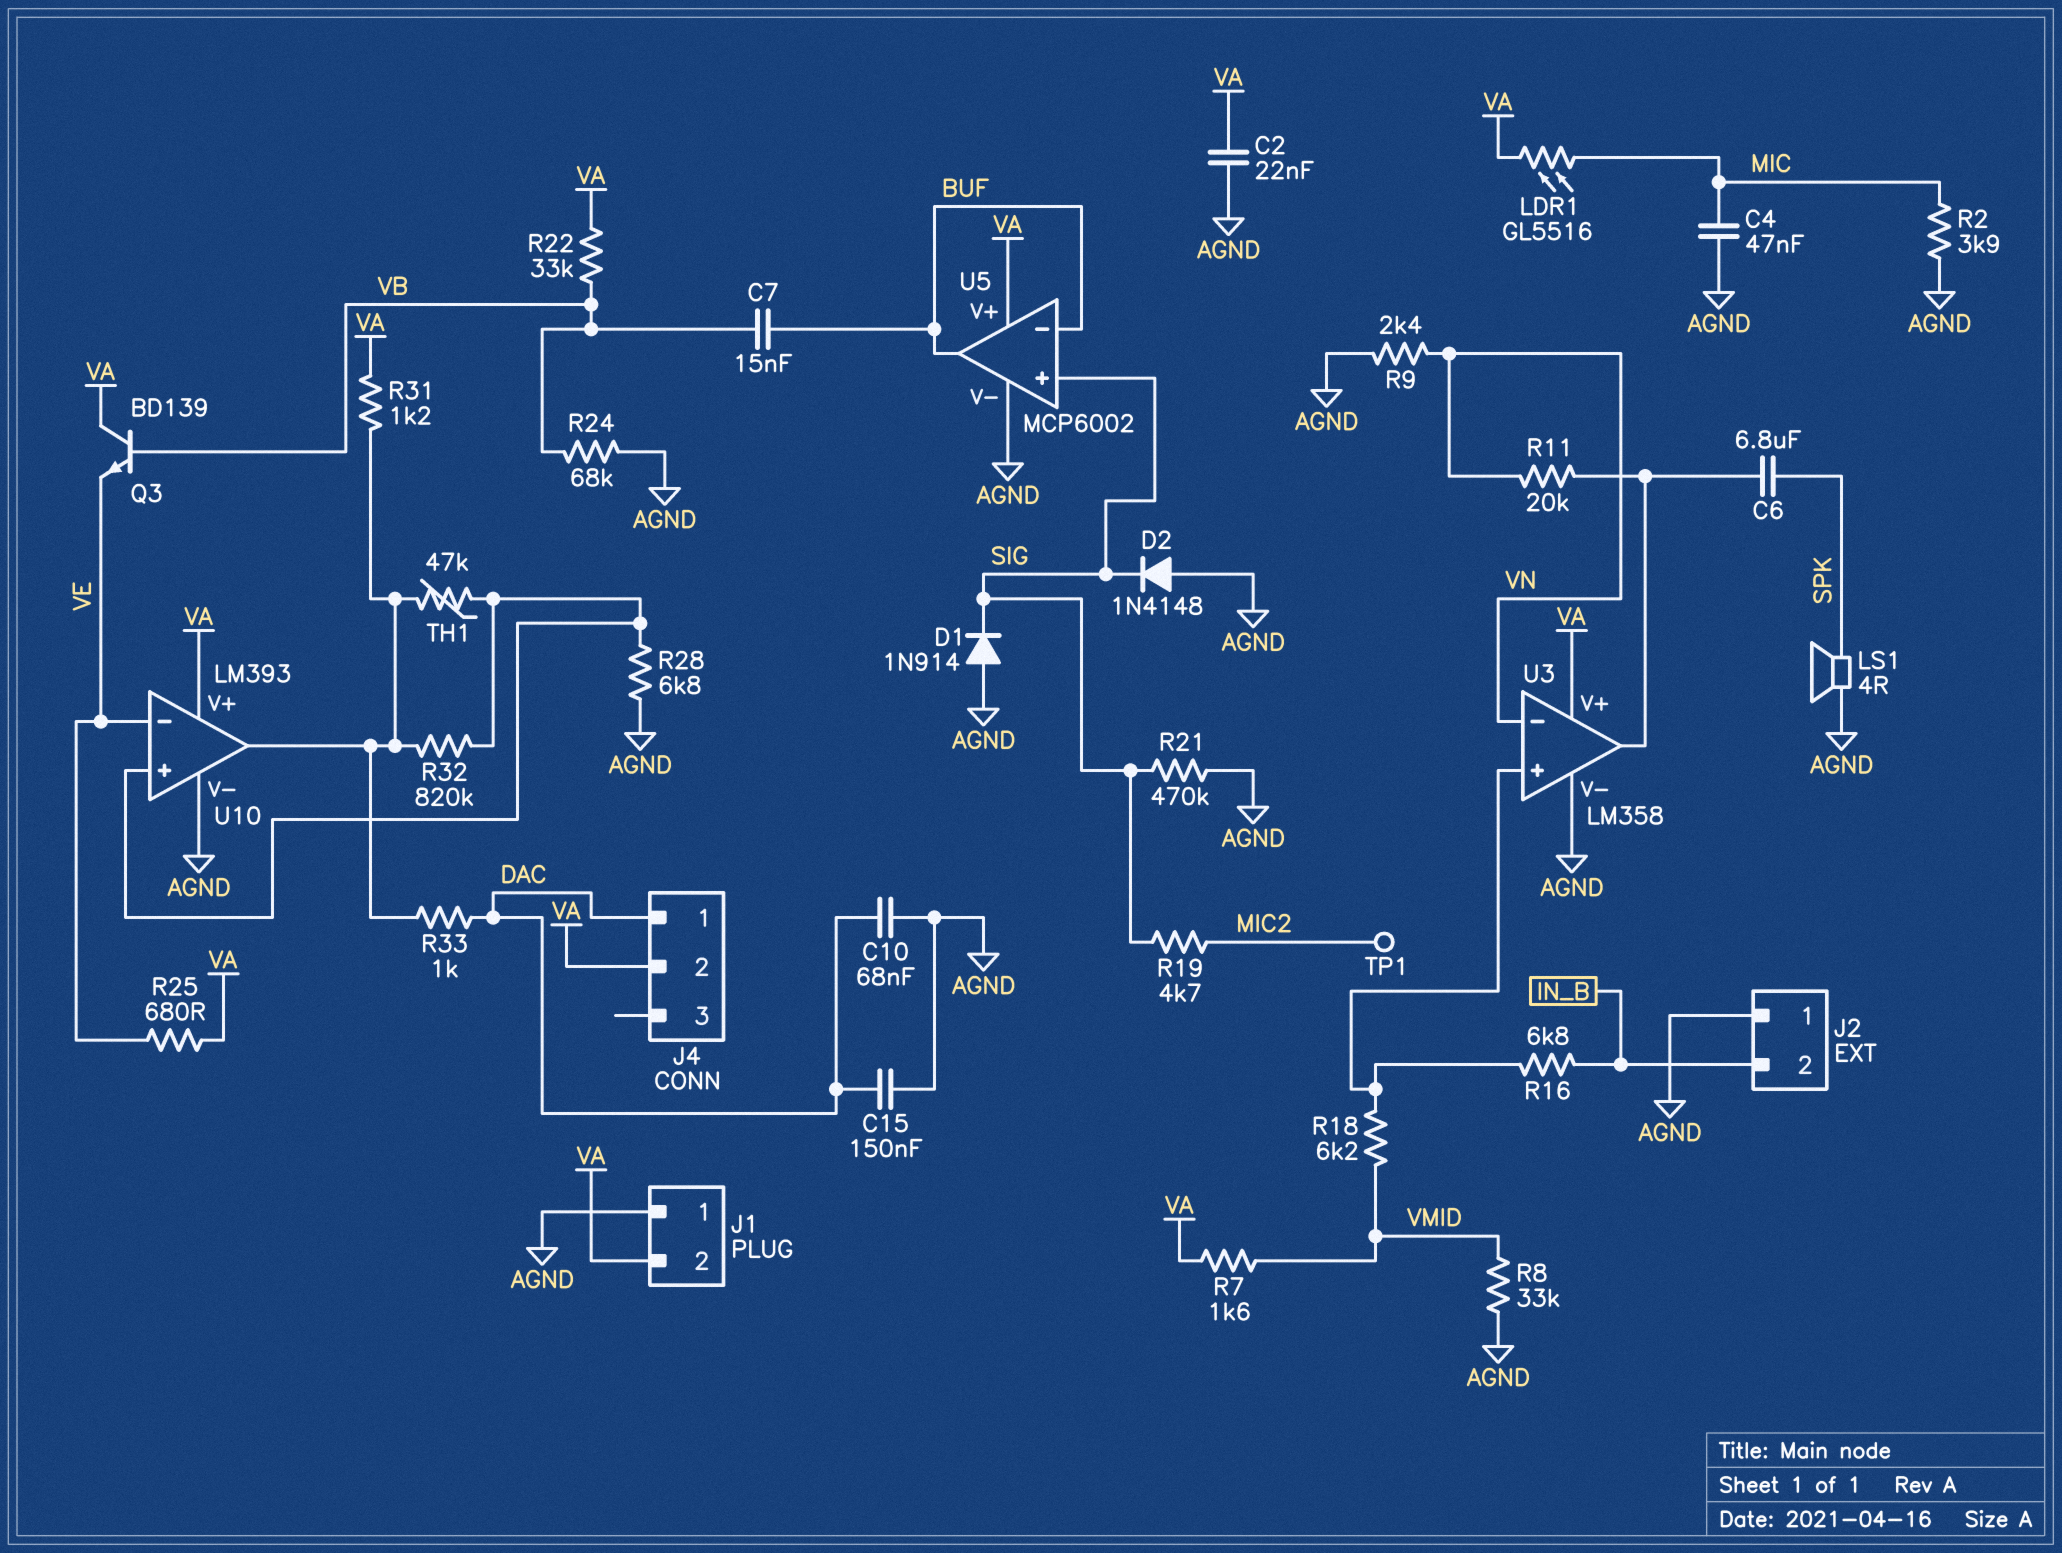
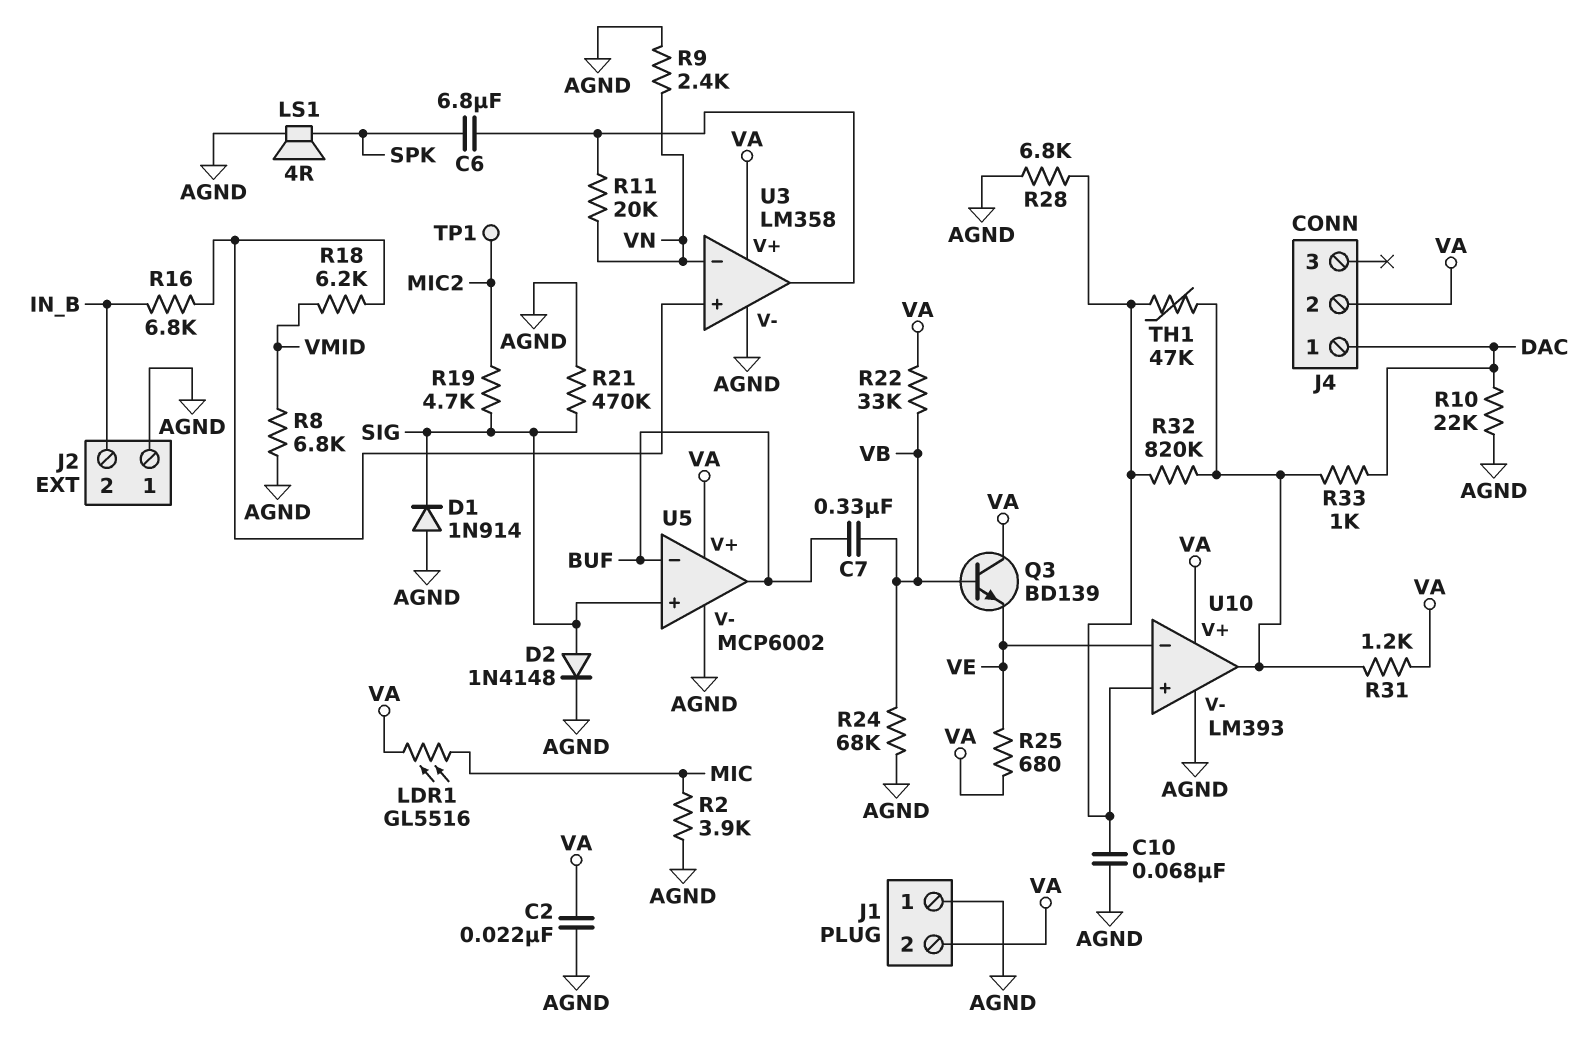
C4: 47nF (AGND, MIC) -> none
C7: 15nF (BUF, VB) -> 330nF (BUF, VB)
C10: 68nF (AGND, DAC) -> 68nF (AGND, U10/in+)
C15: 150nF (AGND, DAC) -> none
D2: diode 1N4148 (A AGND, K SIG) -> diode 1N4148 (A SIG, K AGND)
R7: 1.6k (VA, VMID) -> none
R8: 33k (AGND, VMID) -> 6.8k (AGND, VMID)
R10: none -> 22k (AGND, DAC)

